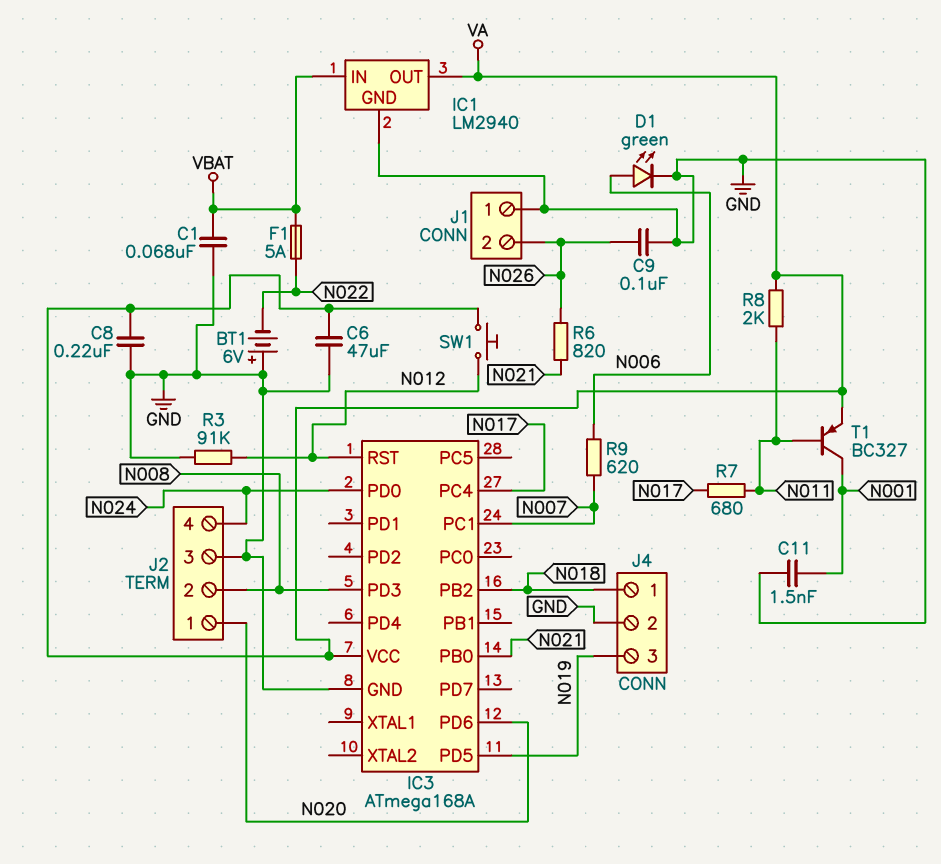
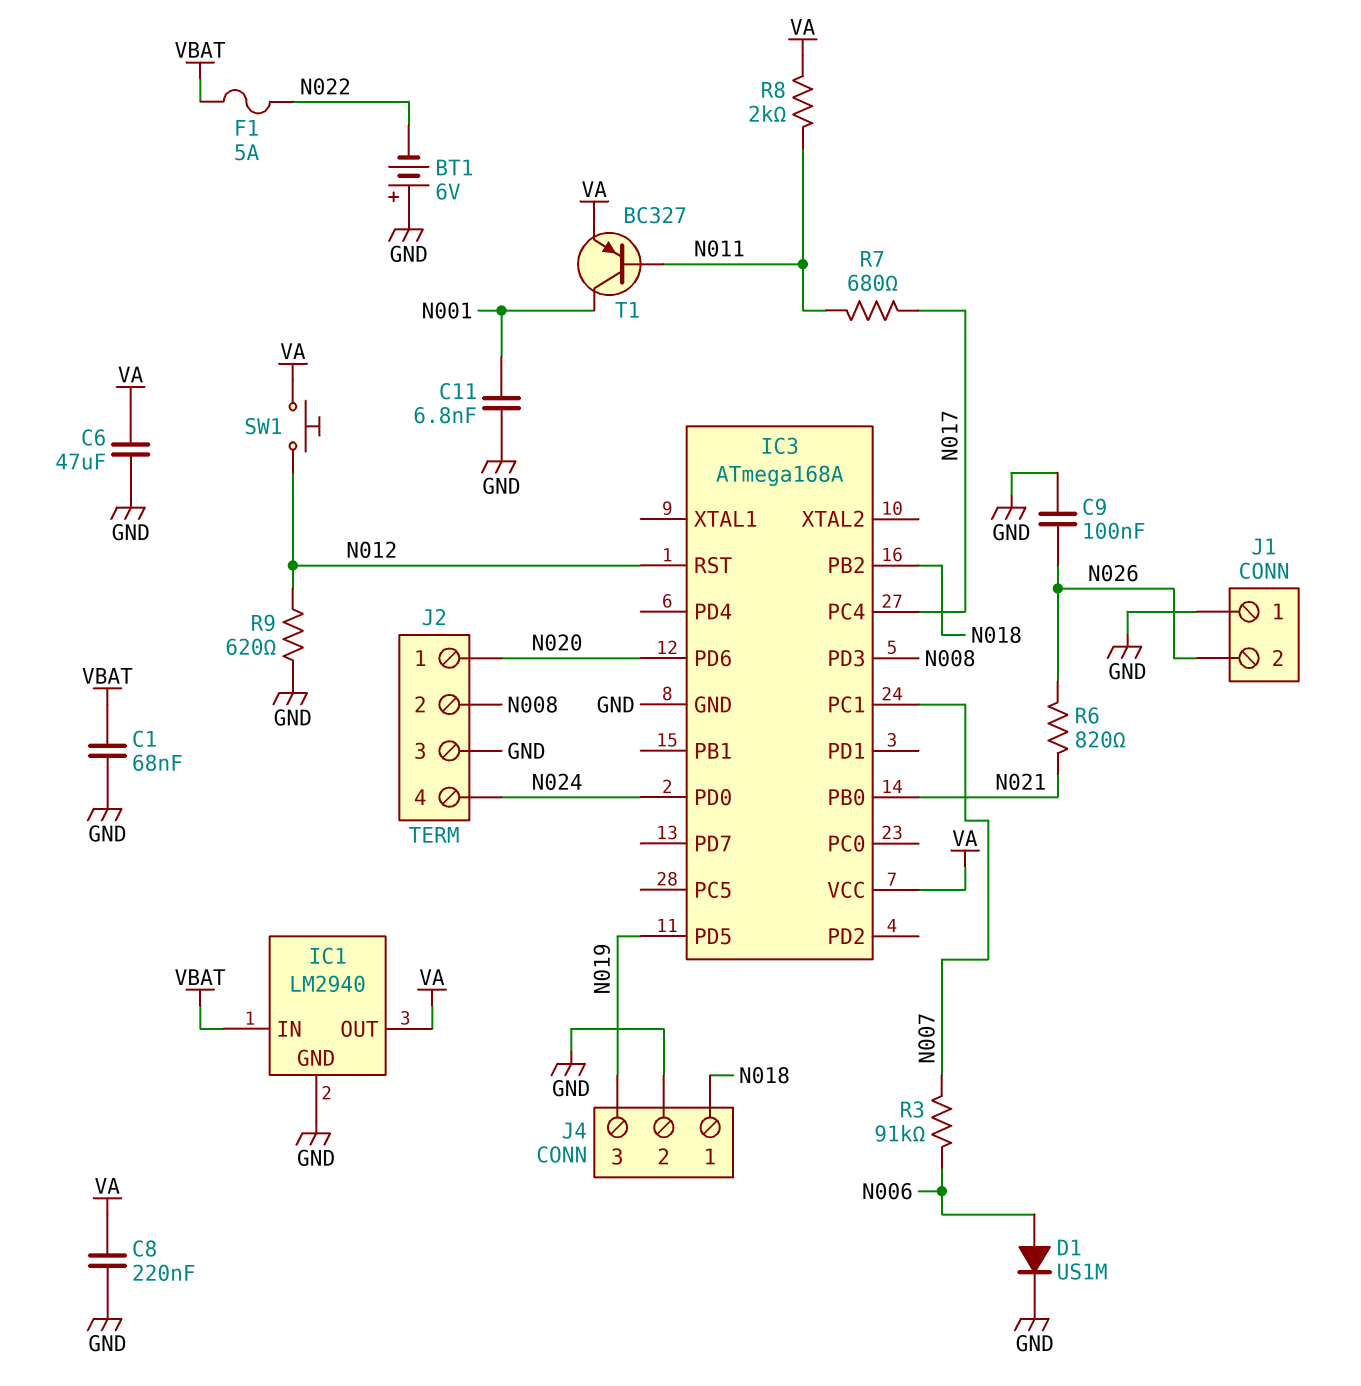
C11: 1.5nF (GND, N001) -> 6.8nF (GND, N001)
D1: LED green (A N006, K GND) -> diode US1M (A N006, K GND)
R3: 91k (GND, N012) -> 91k (N006, N007)
R9: 620 (N006, N007) -> 620 (GND, N012)

